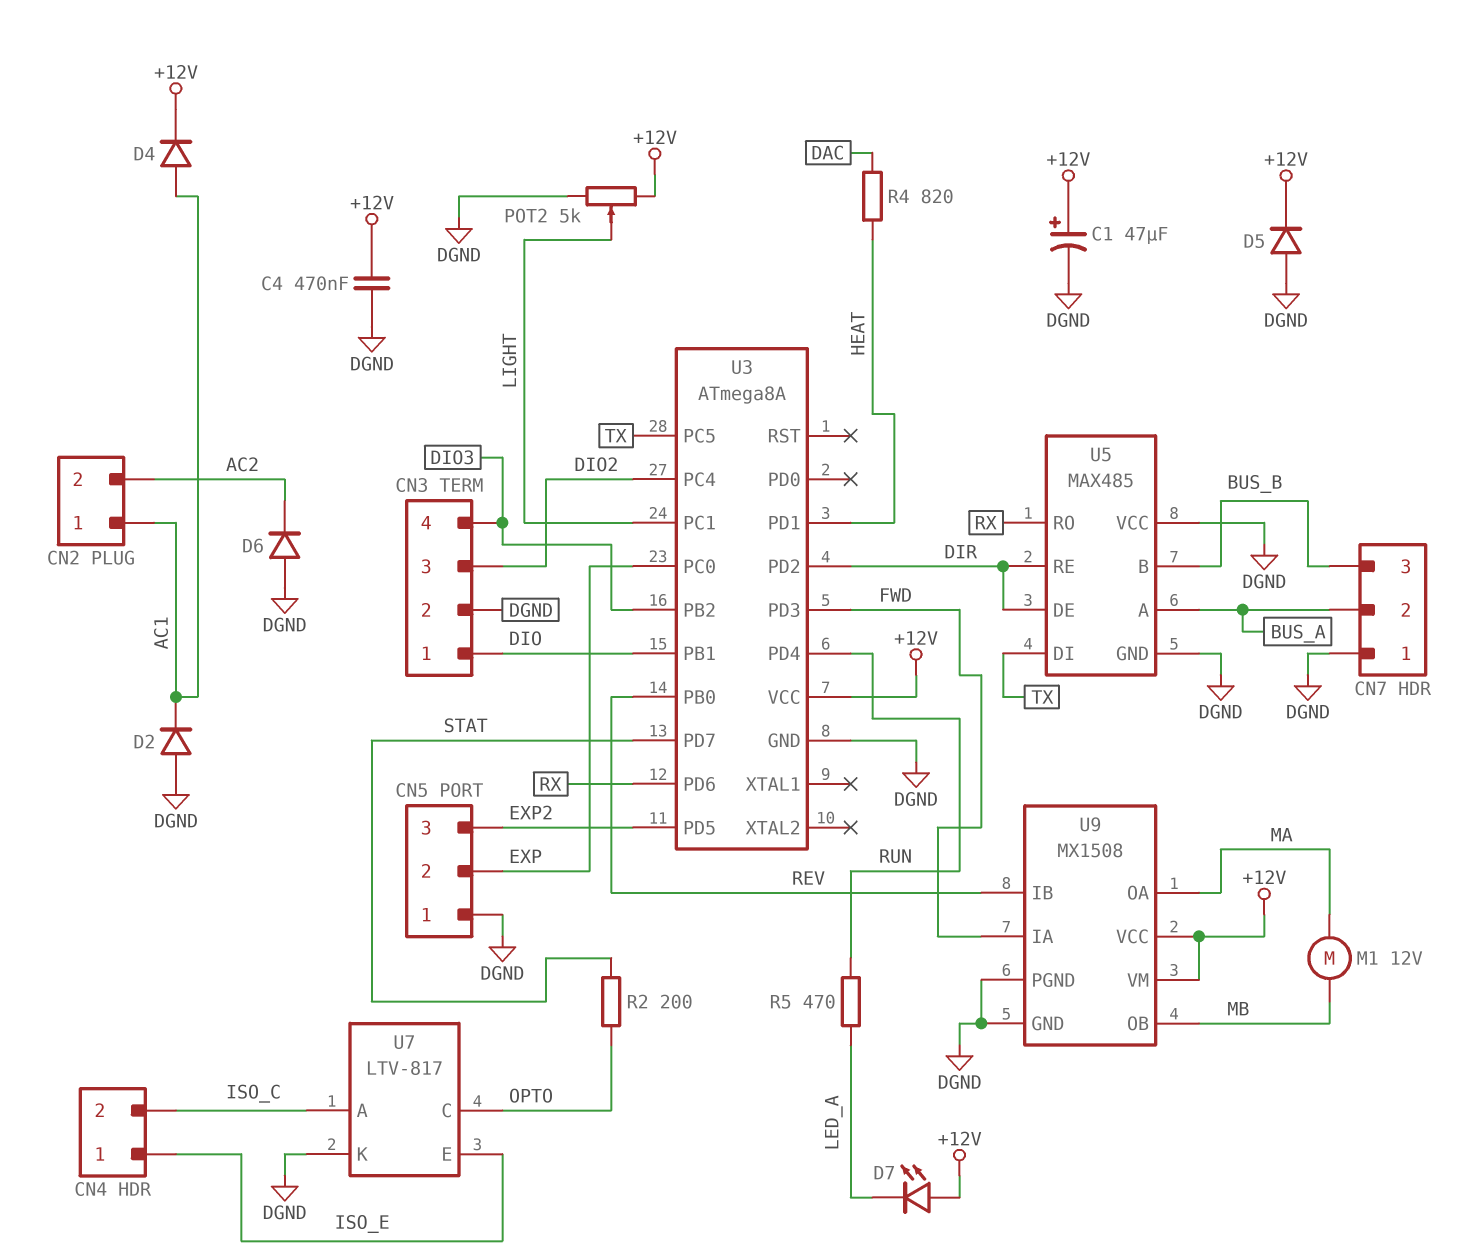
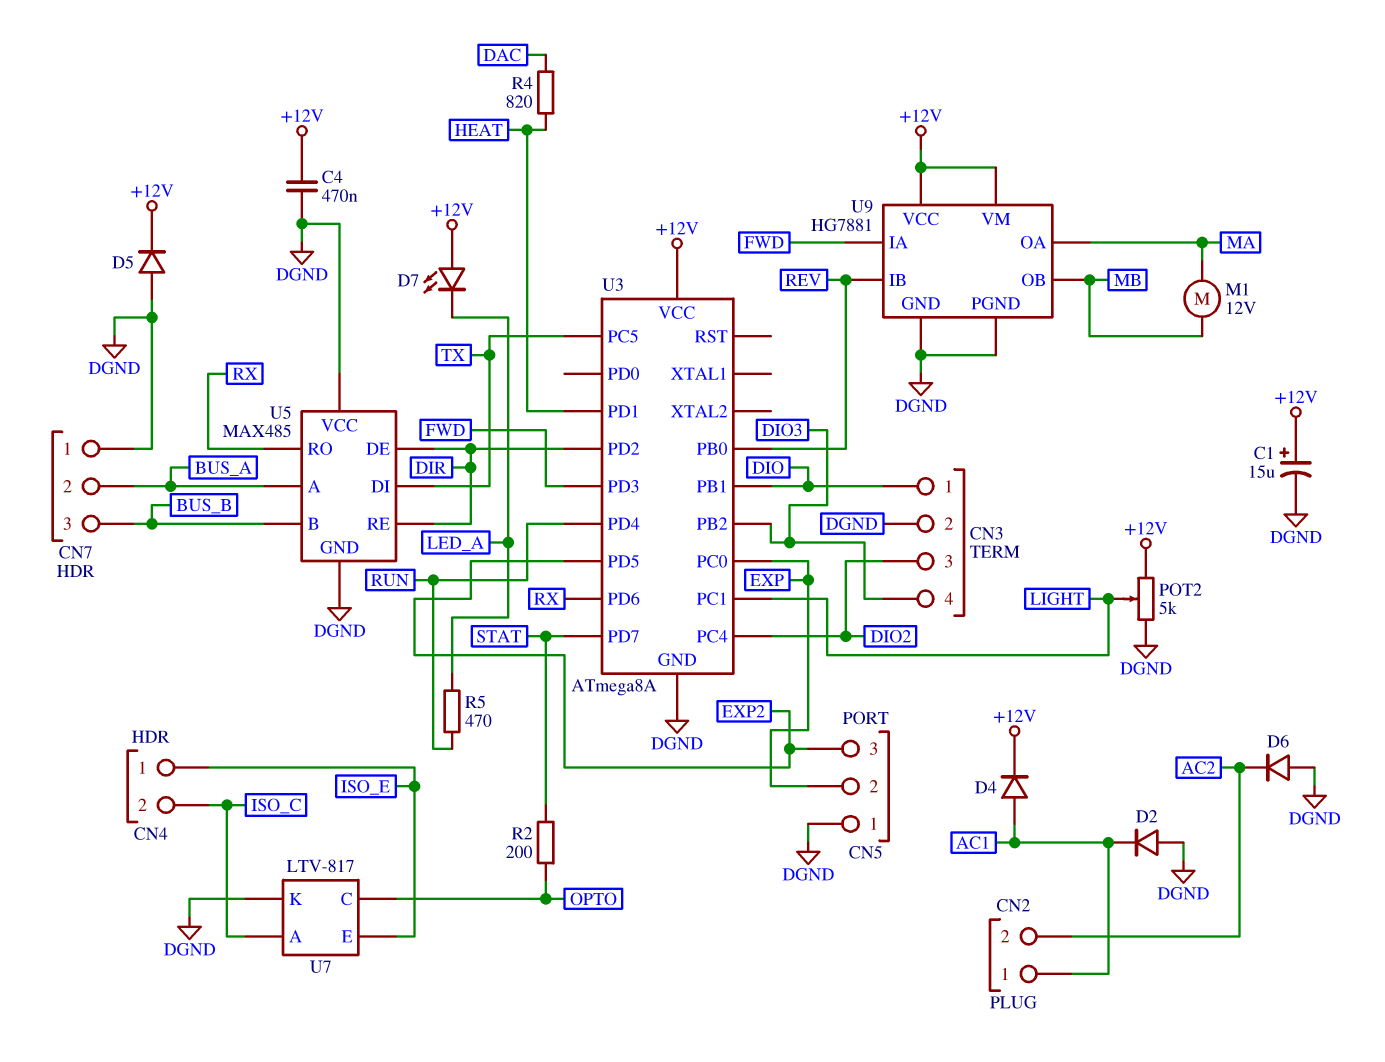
C1: 47uF (plus +12V, minus DGND) -> 15uF (plus +12V, minus DGND)
U9: MX1508 -> HG7881

